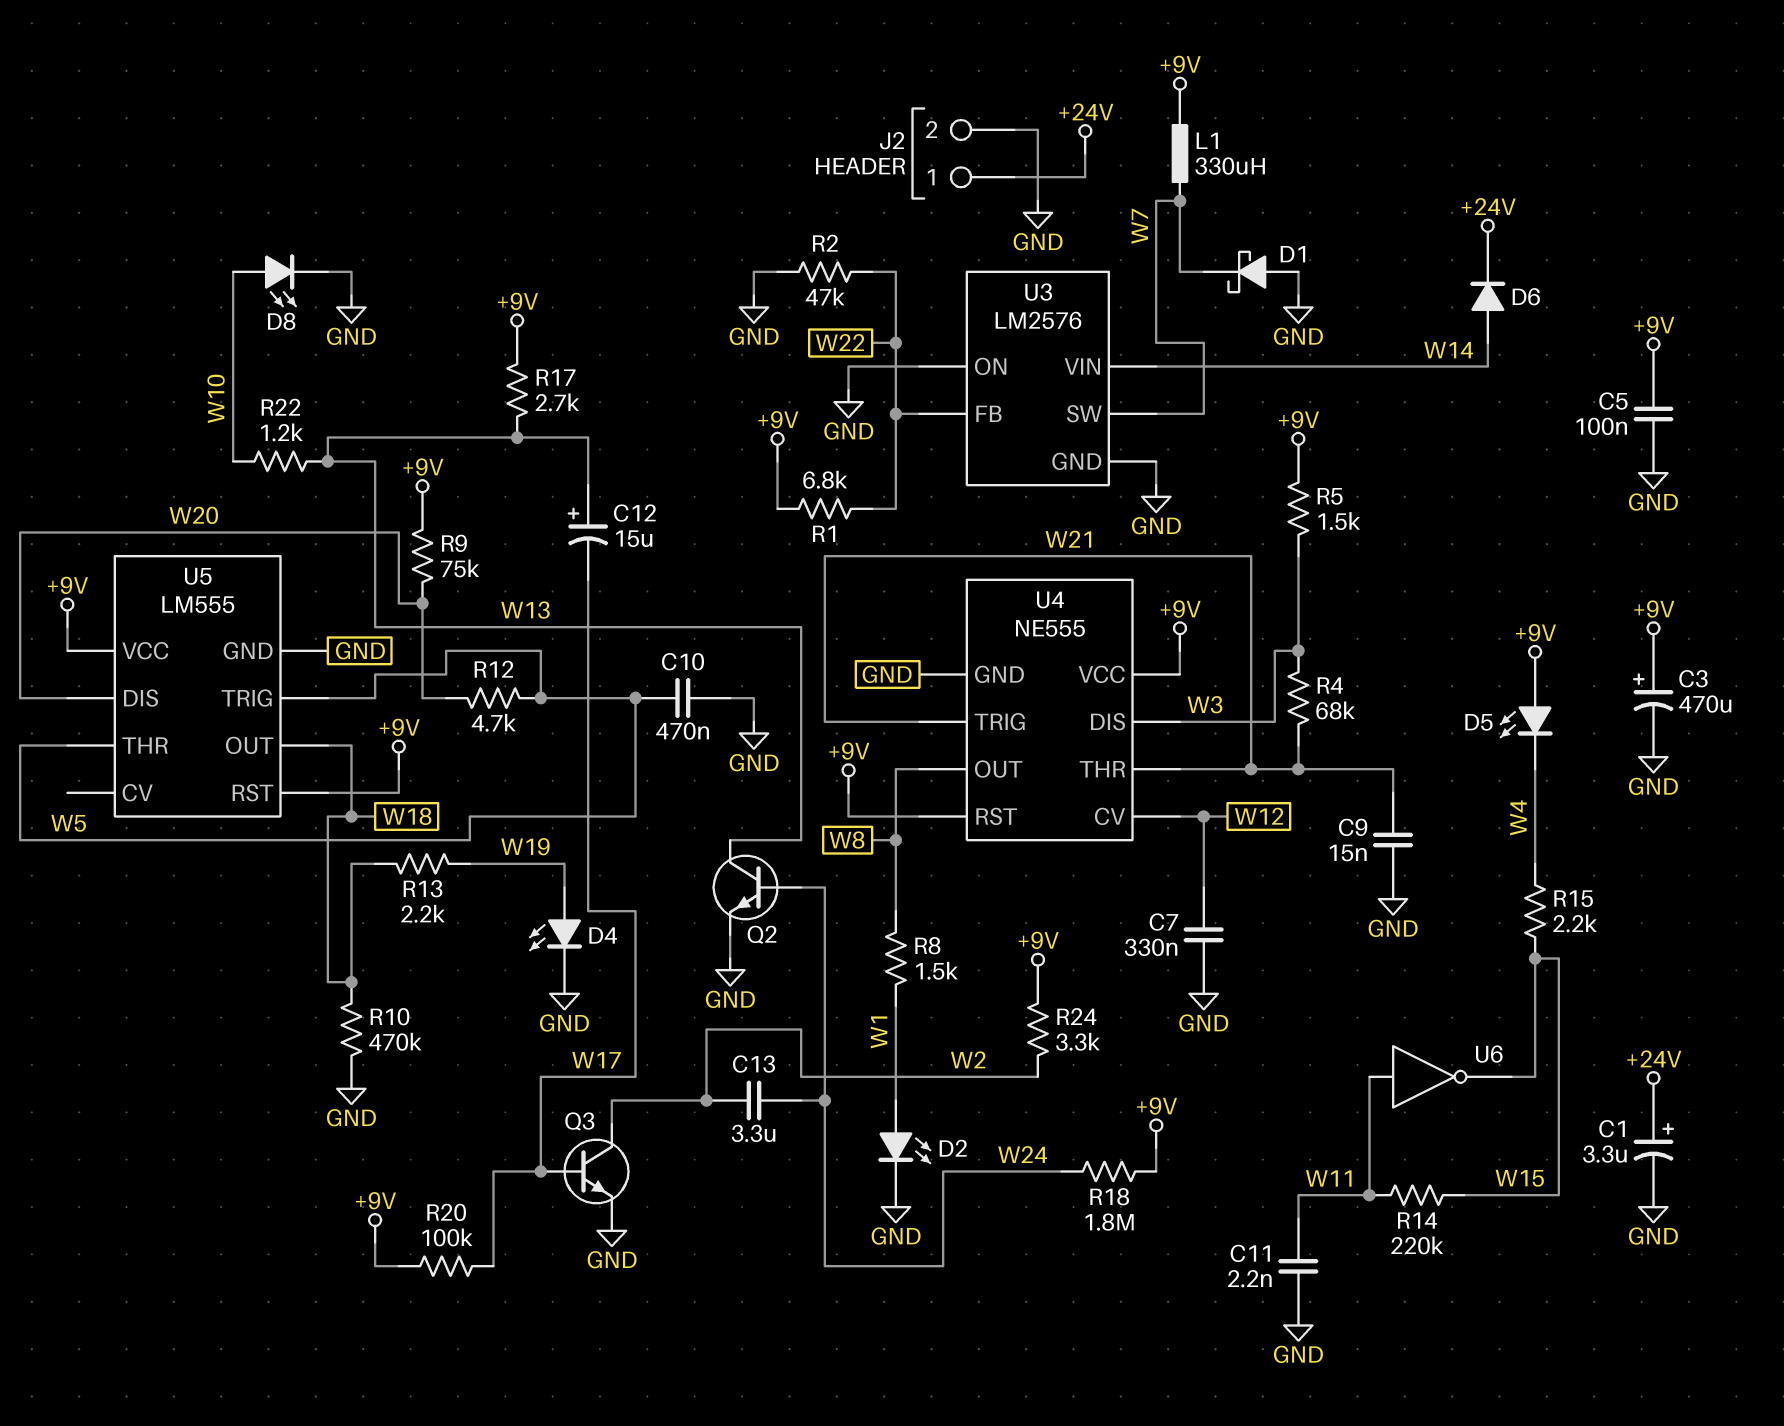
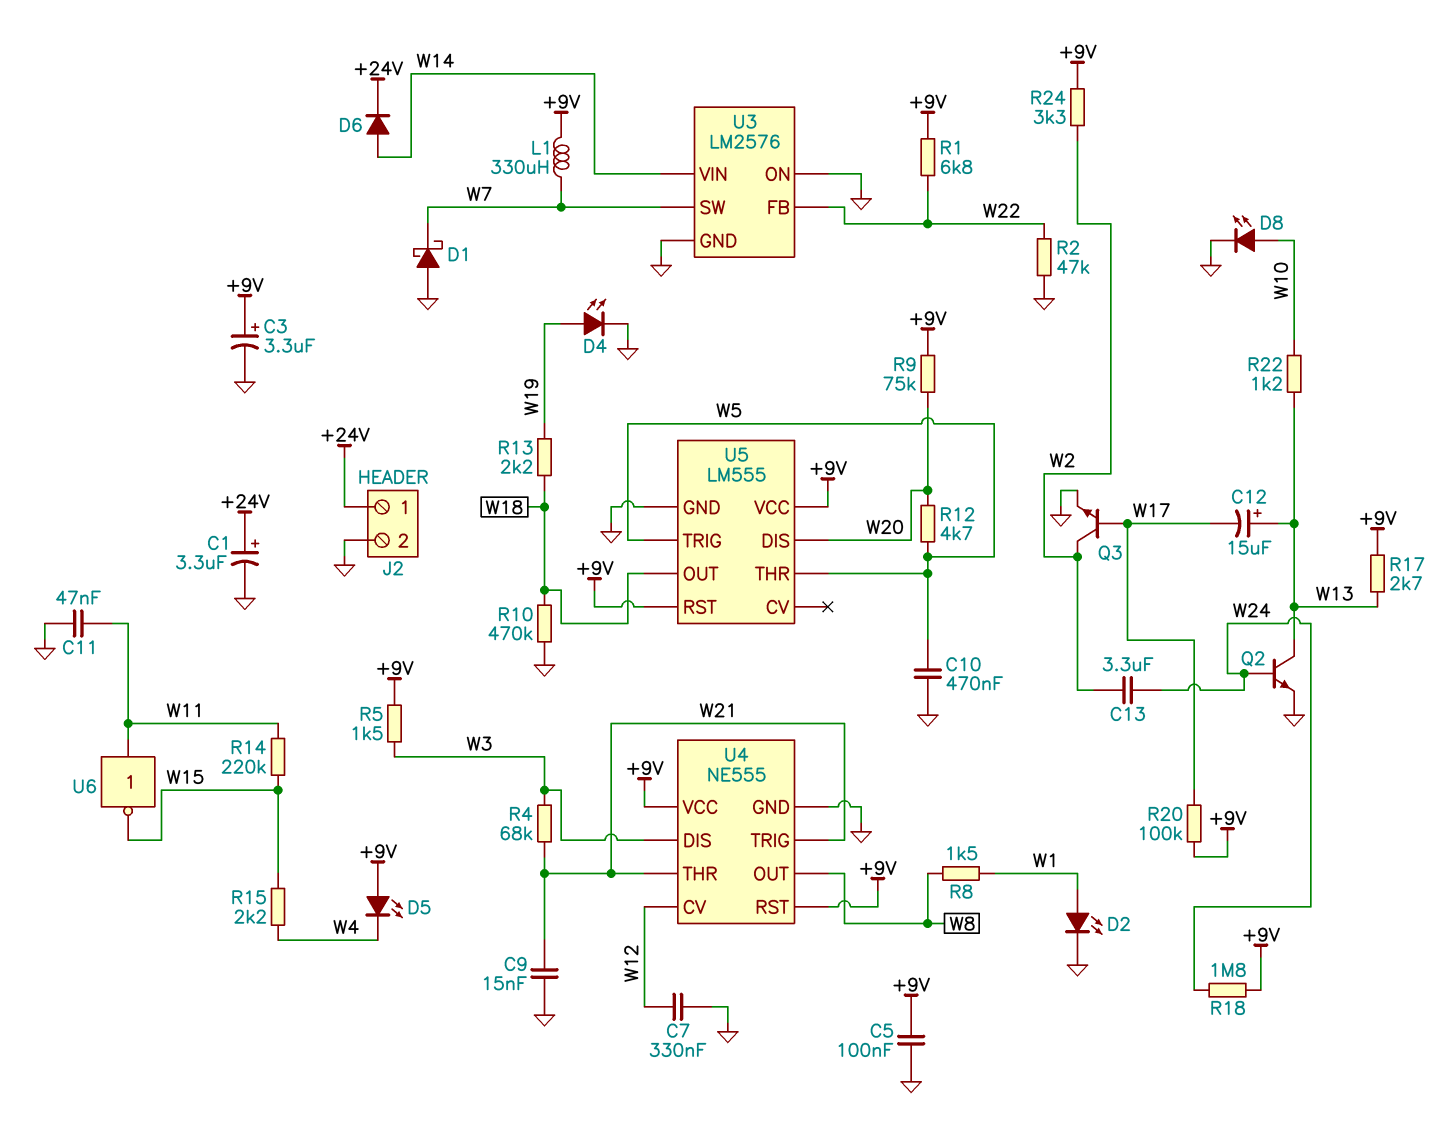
C3: 470uF (plus +9V, minus GND) -> 3.3uF (plus +9V, minus GND)
C11: 2.2nF (GND, W11) -> 47nF (GND, W11)

